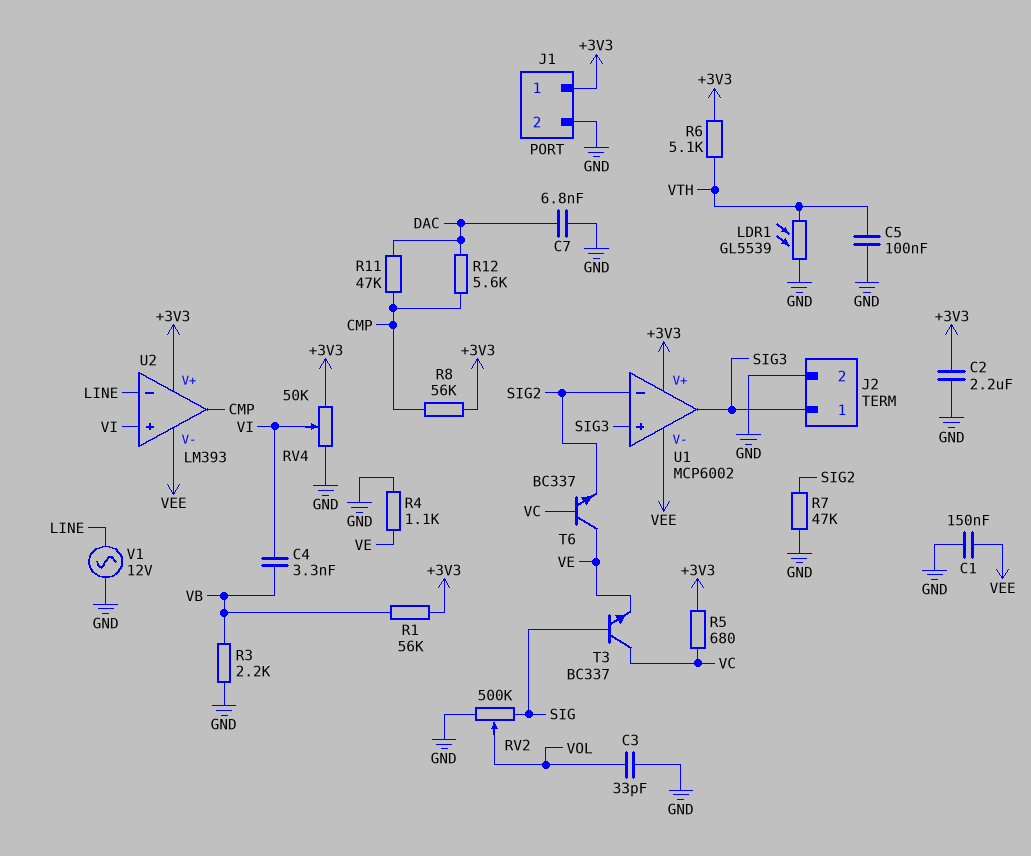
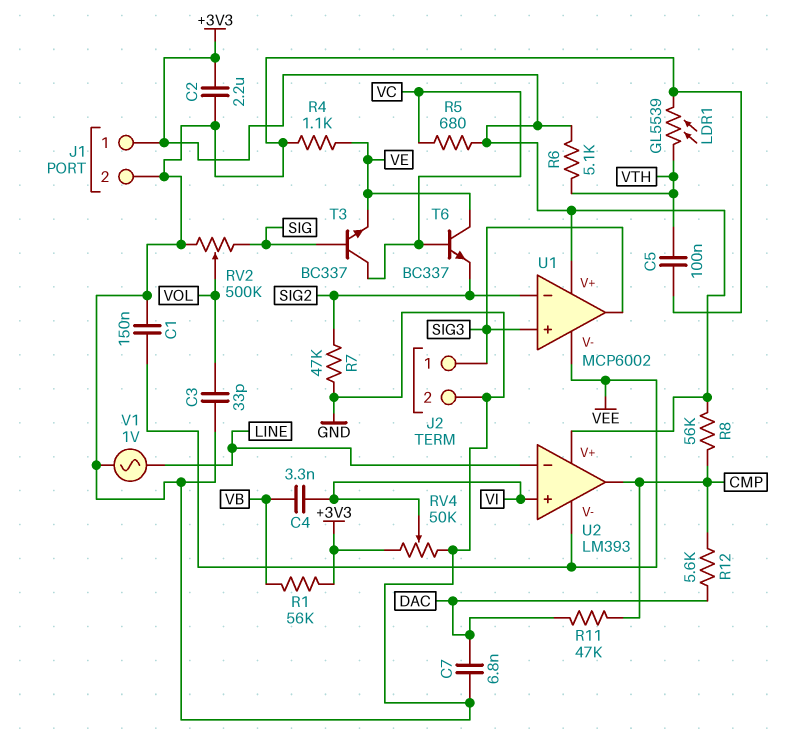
R3: 2.2k (GND, VB) -> none
V1: AC 12V (GND, LINE) -> AC 1V (GND, LINE)

